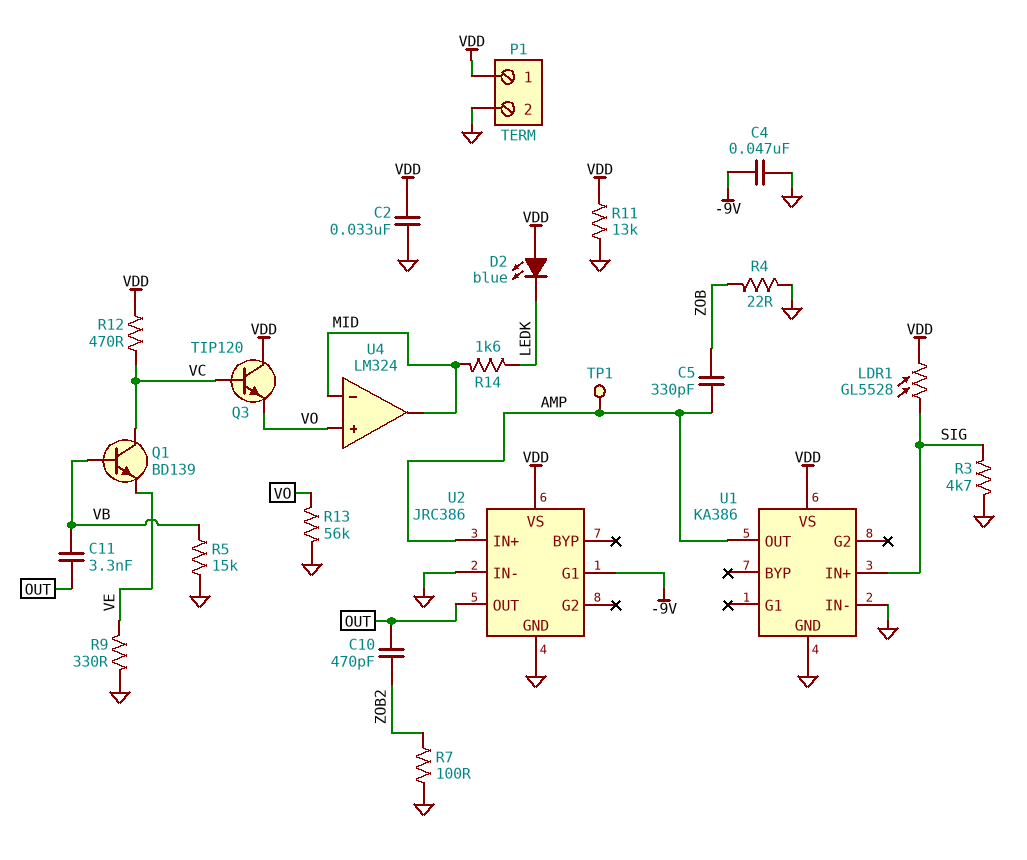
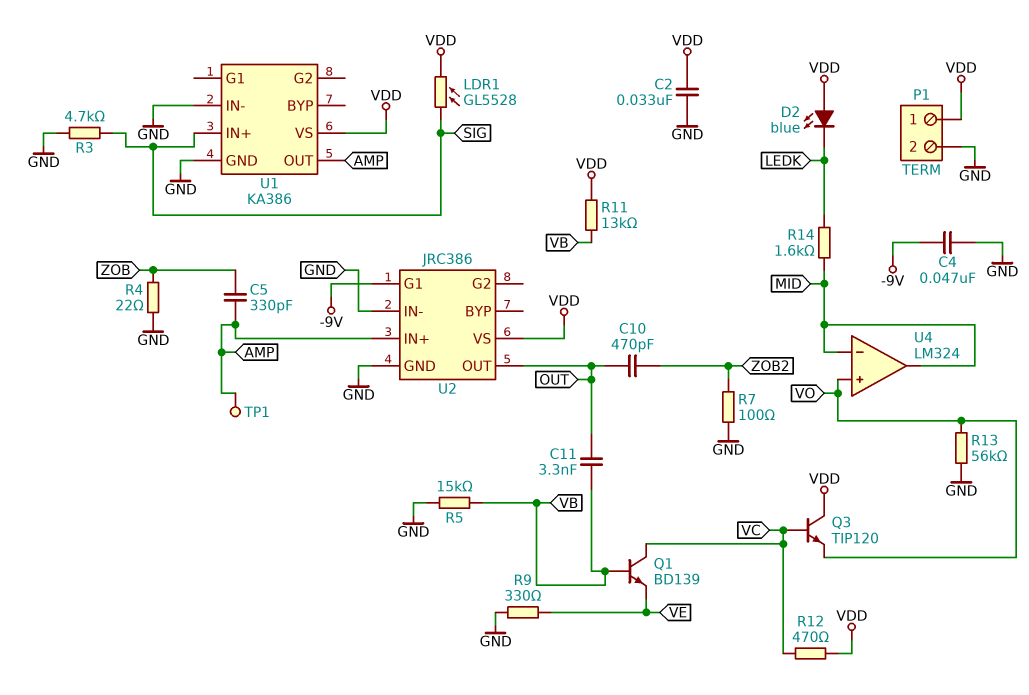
R11: 13k (GND, VDD) -> 13k (VB, VDD)

